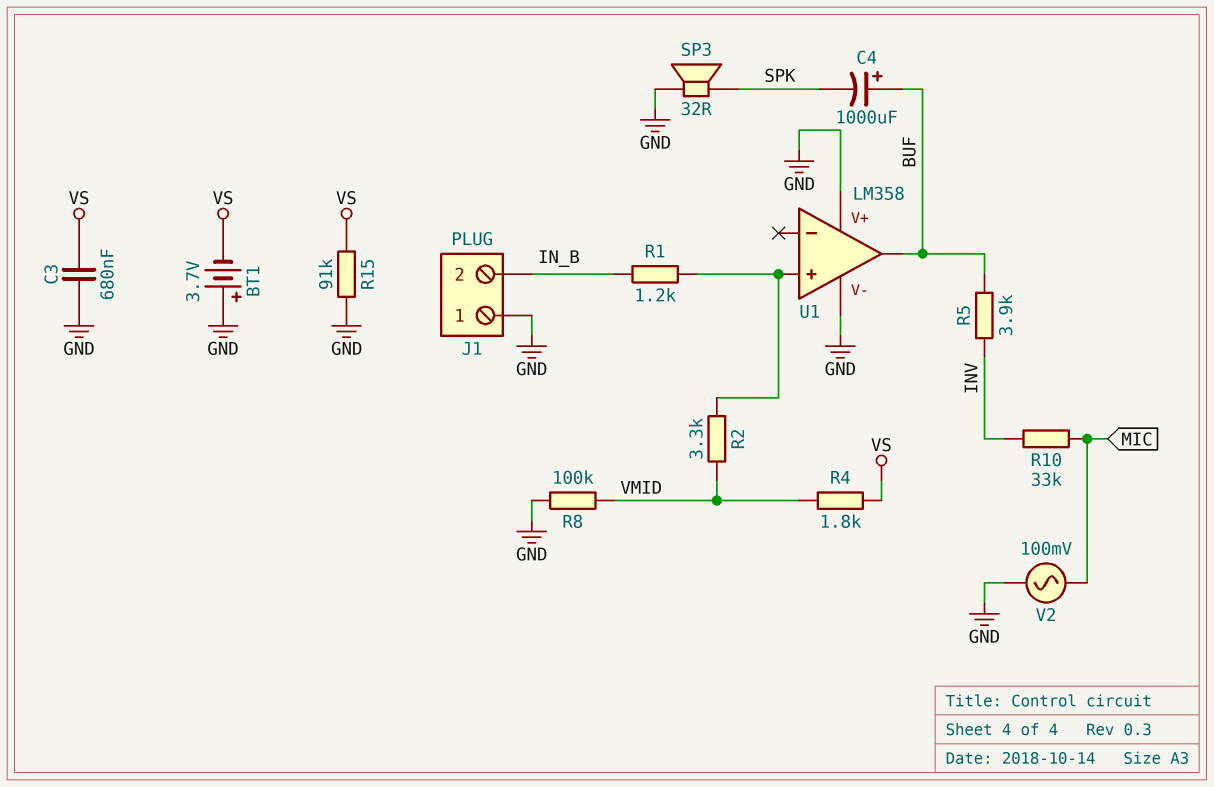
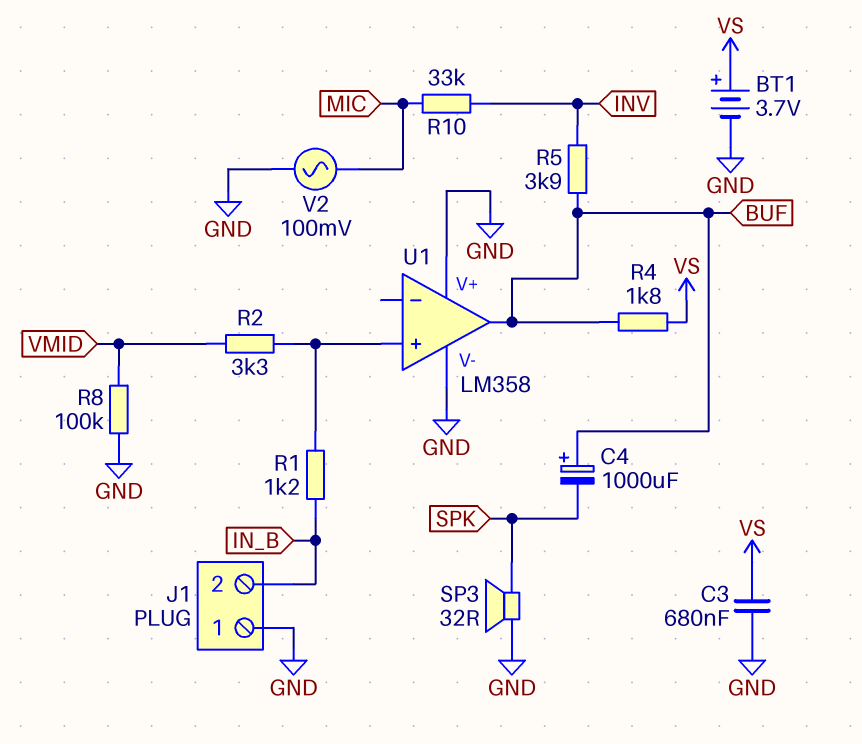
BT1: 3.7V (plus GND, minus VS) -> 3.7V (plus VS, minus GND)
R4: 1.8k (VMID, VS) -> 1.8k (BUF, VS)
R15: 91k (GND, VS) -> none

